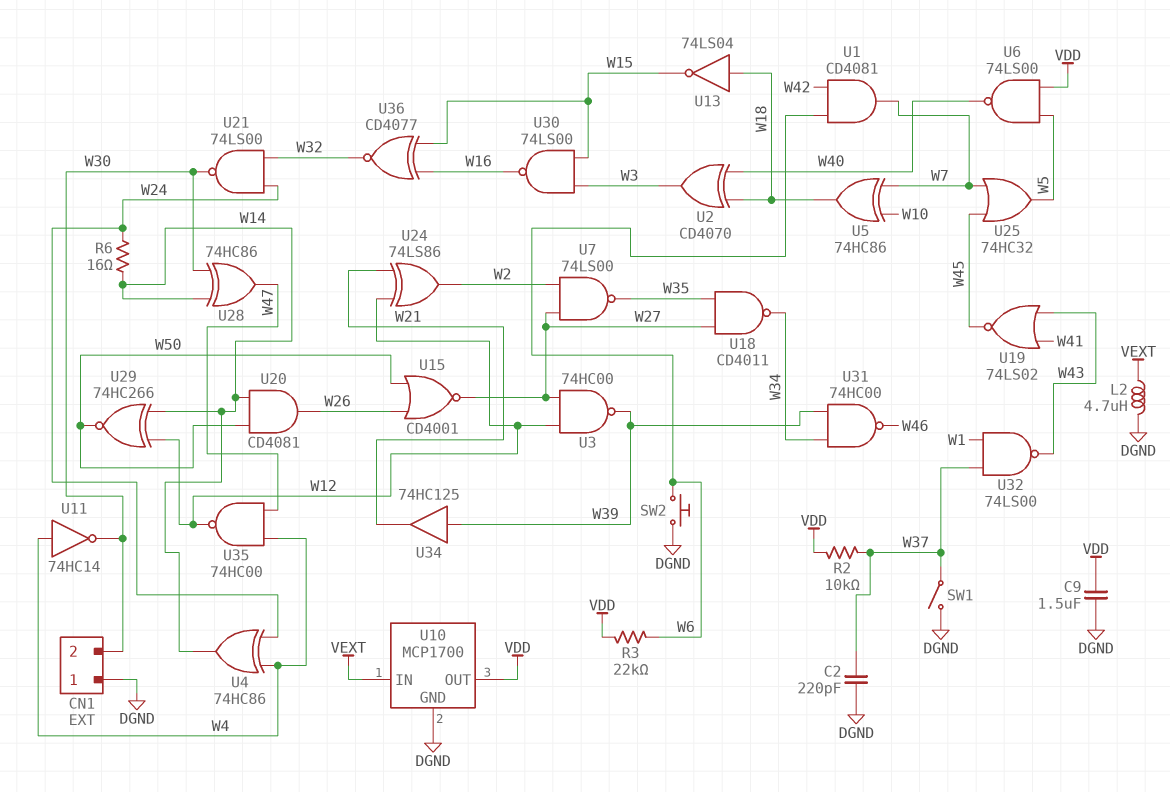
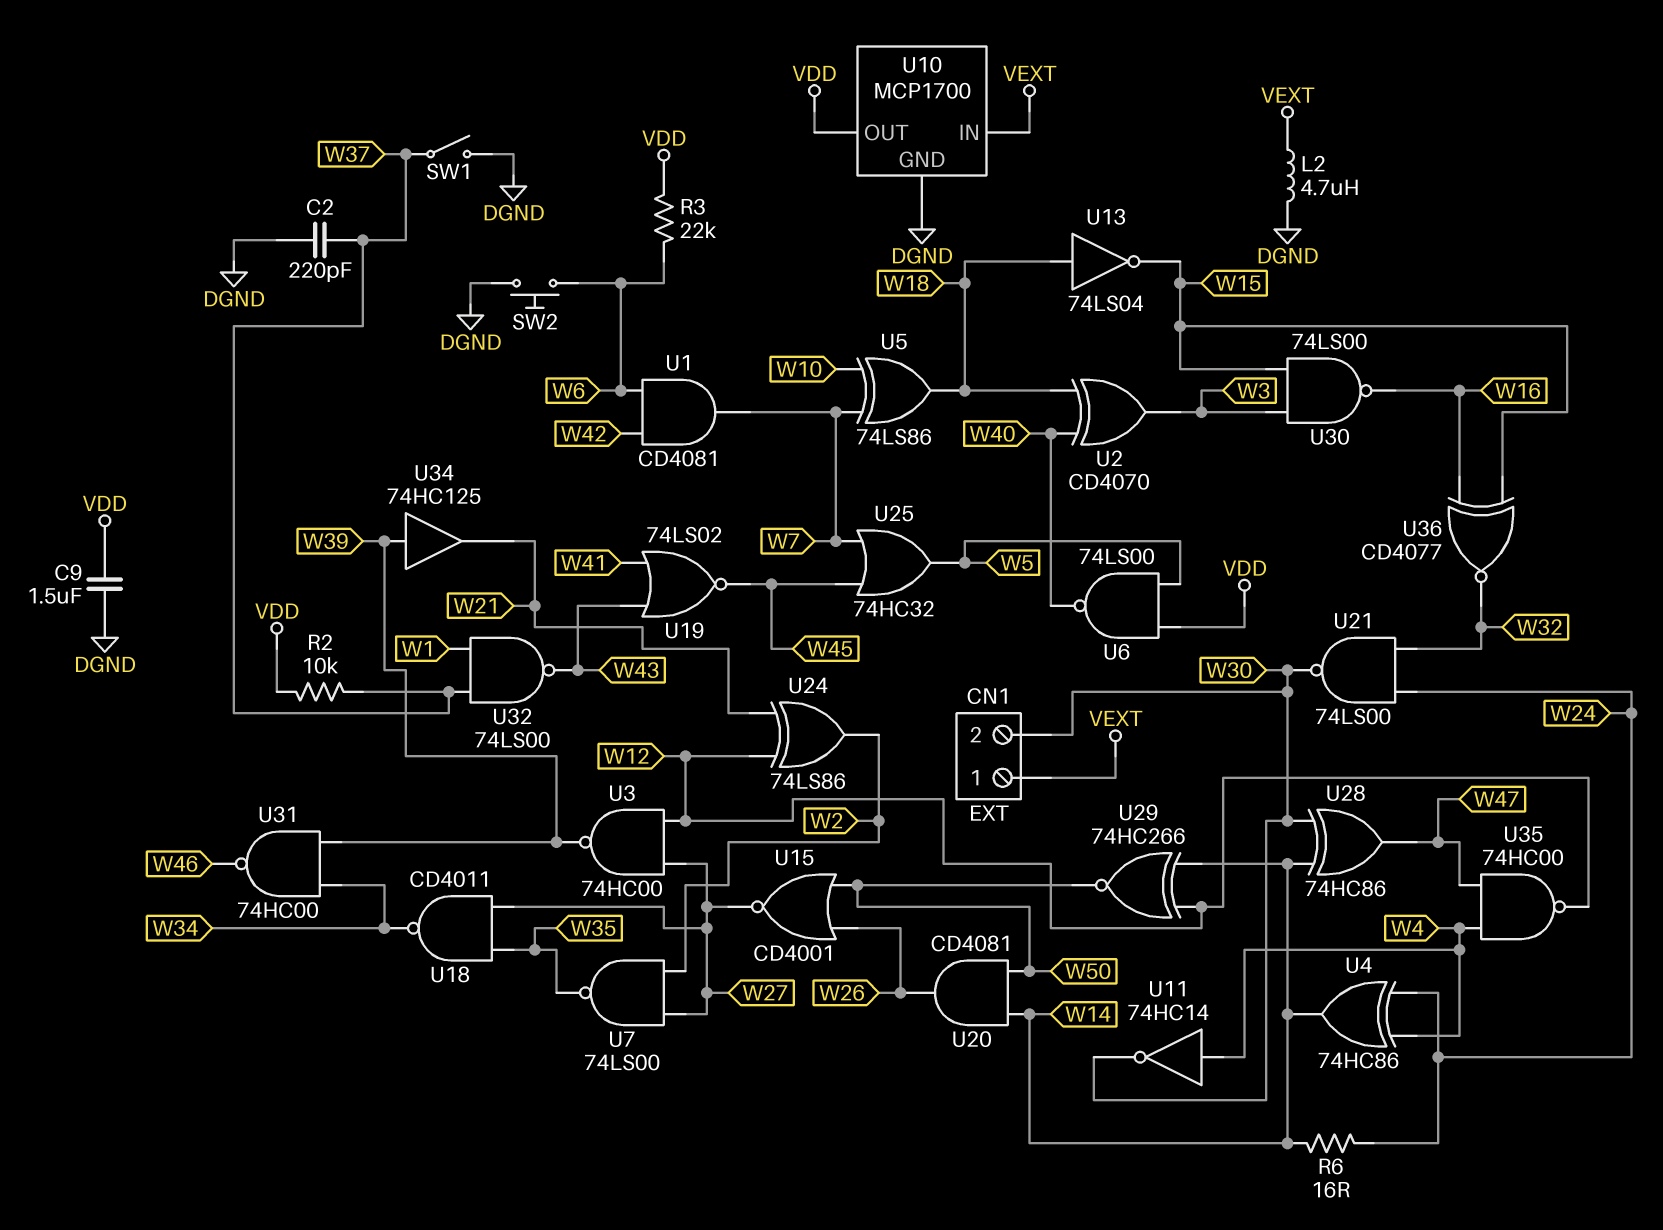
CN1 pin 1: DGND -> VEXT
U5: XOR 74HC86 (in W7, in W10, out W18) -> XOR 74LS86 (in W7, in W10, out W18)

